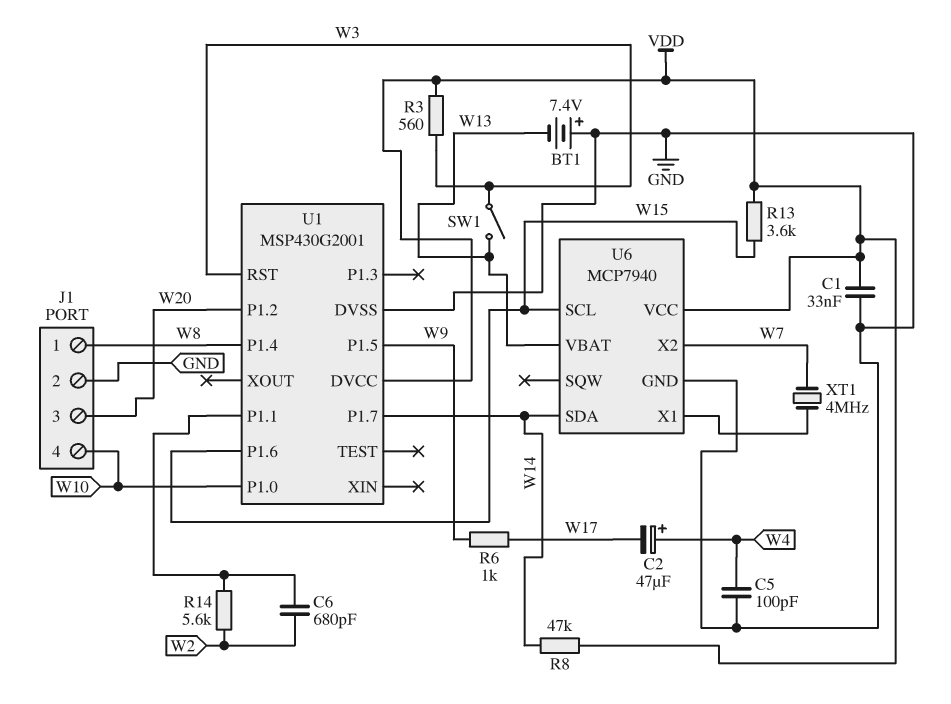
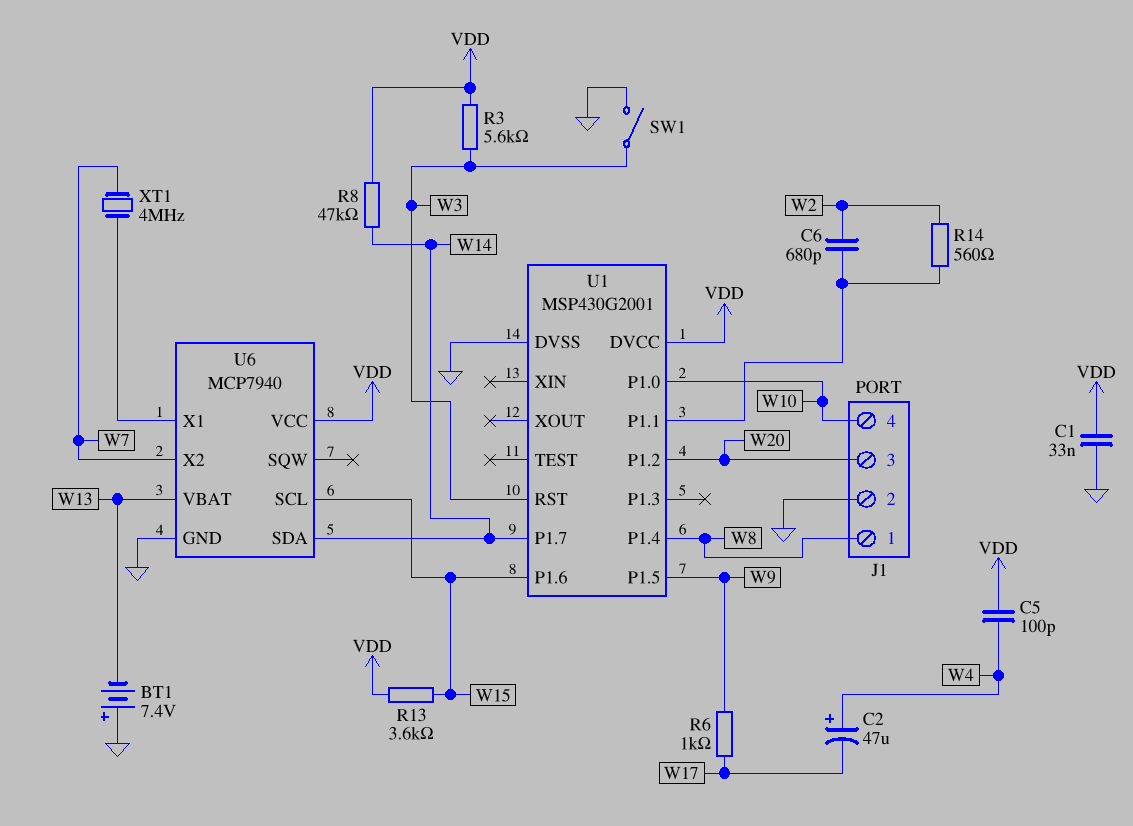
C5: 100pF (GND, W4) -> 100pF (VDD, W4)
R3: 560 (VDD, W3) -> 5.6k (VDD, W3)
R14: 5.6k (U1/P1.1, W2) -> 560 (U1/P1.1, W2)
SW1: switch (W3, W13) -> switch (GND, W3)

